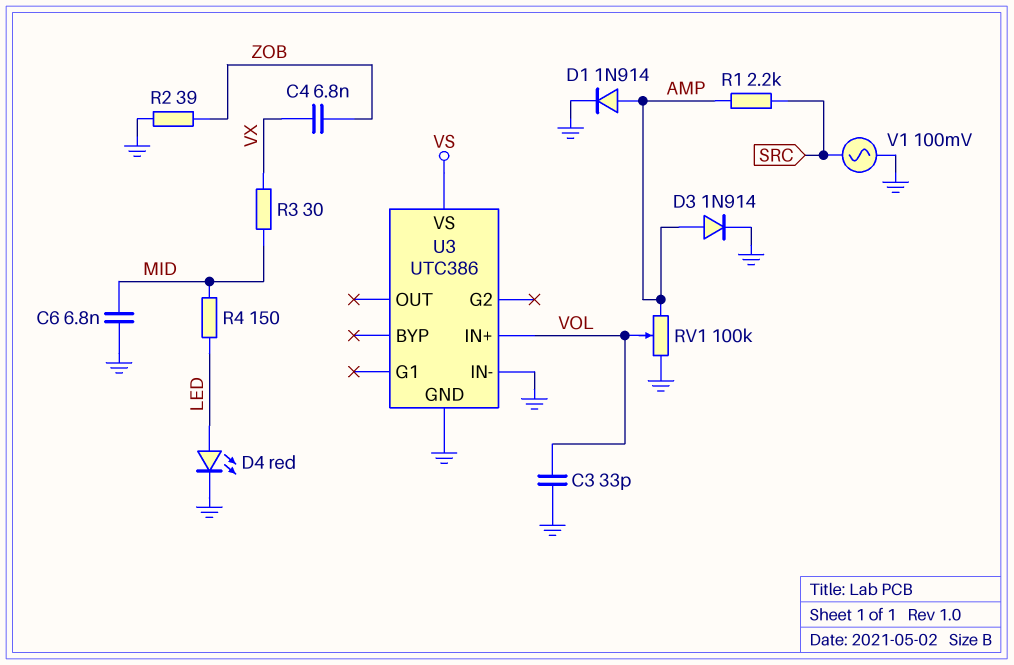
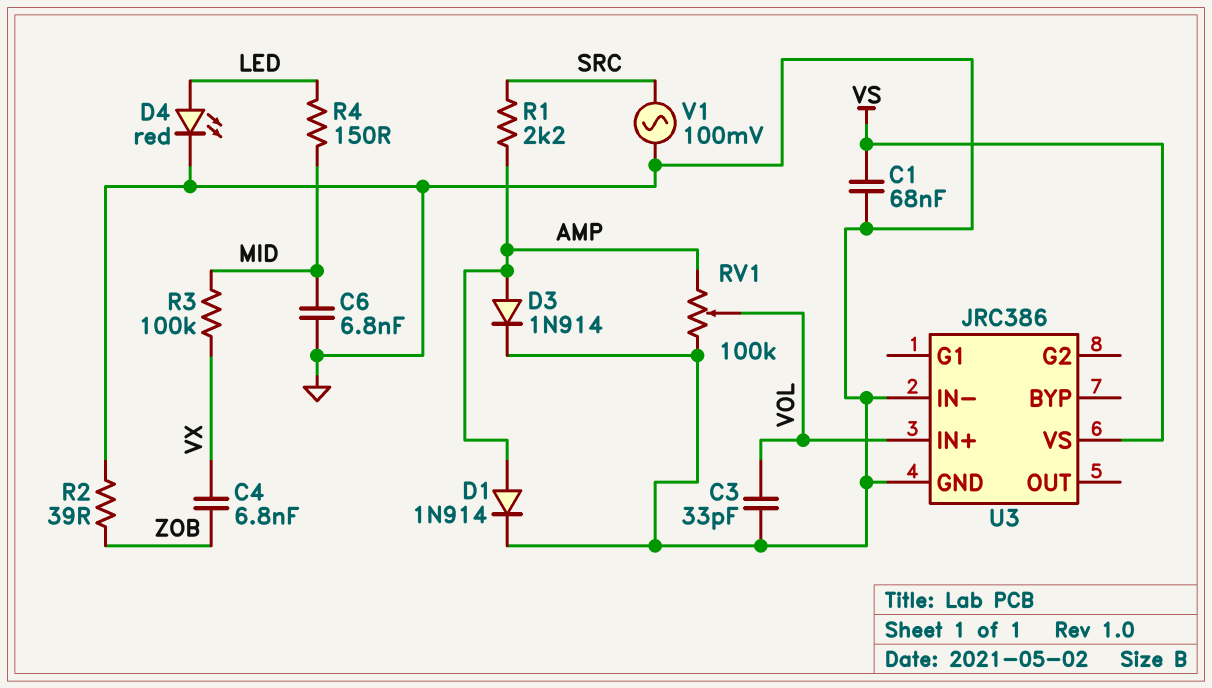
C1: none -> 68nF (GND, VS)
R3: 30 (MID, VX) -> 100k (MID, VX)
U3: UTC386 -> JRC386

